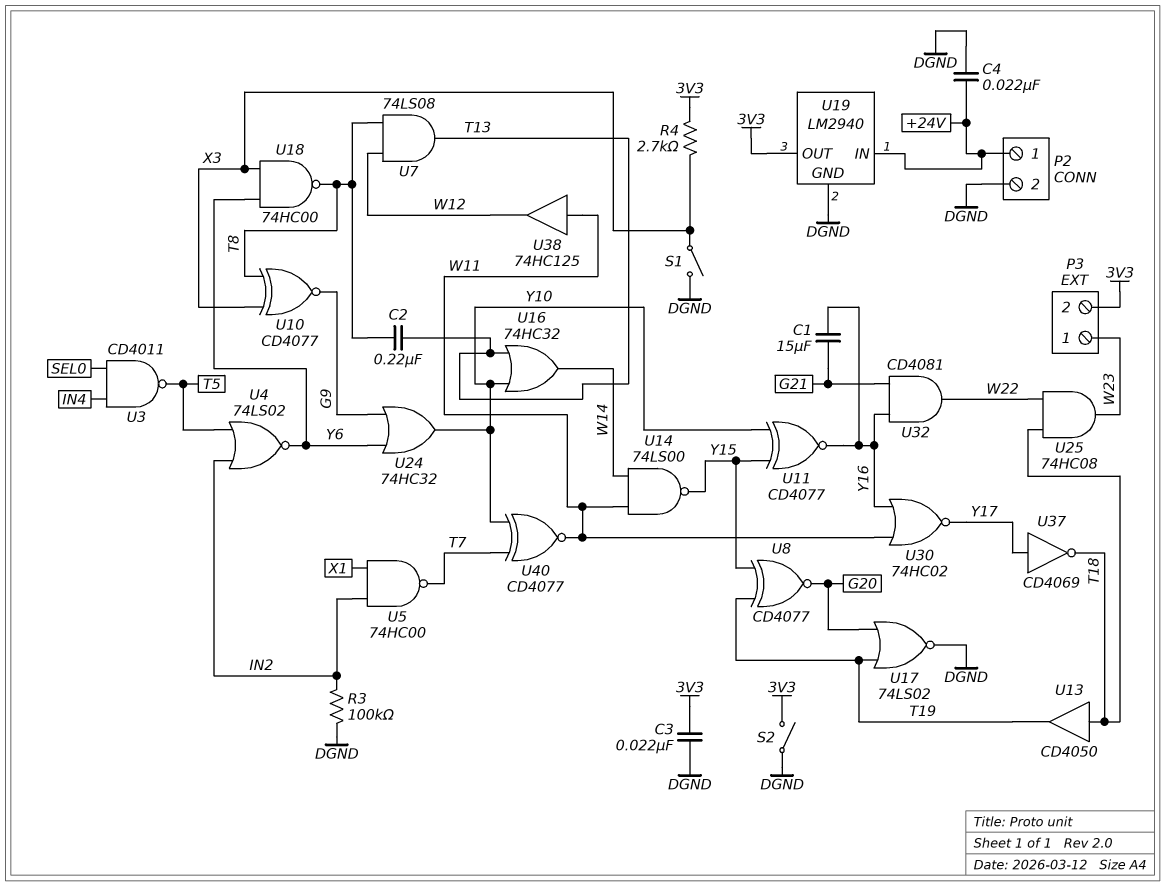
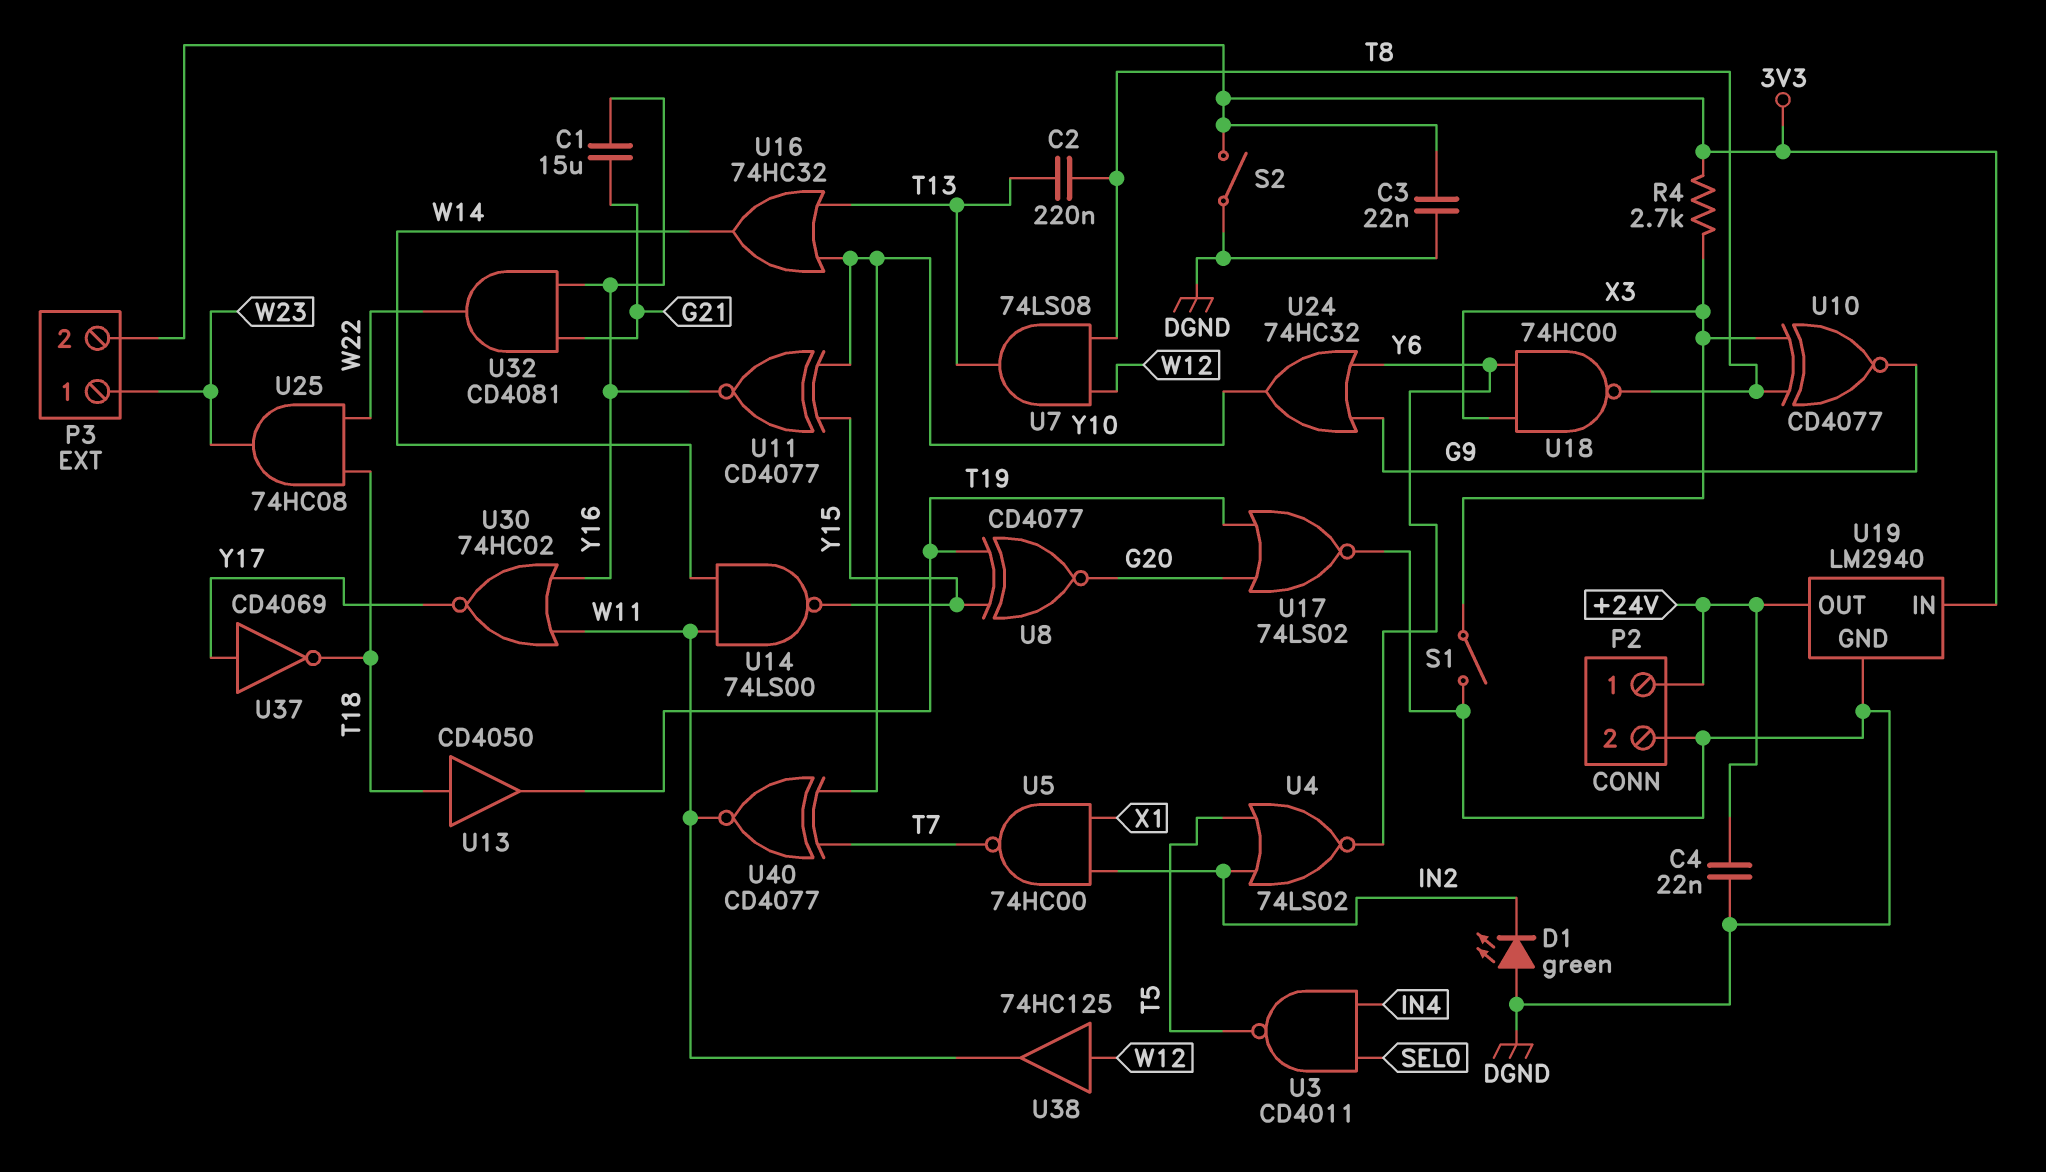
D1: none -> LED green (A DGND, K IN2)
R3: 100k (DGND, IN2) -> none
U19 pin IN: +24V -> 3V3
U19 pin OUT: 3V3 -> +24V
U38: buffer 74HC125 (in W11, out W12) -> buffer 74HC125 (in W12, out W11)

